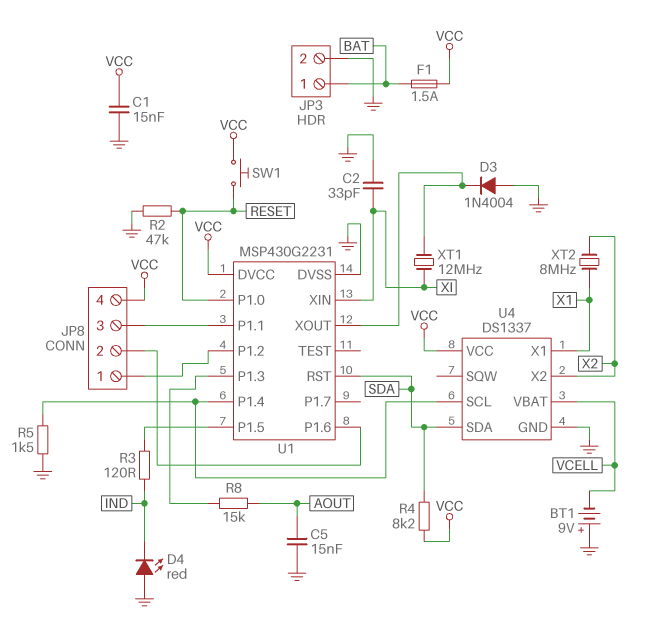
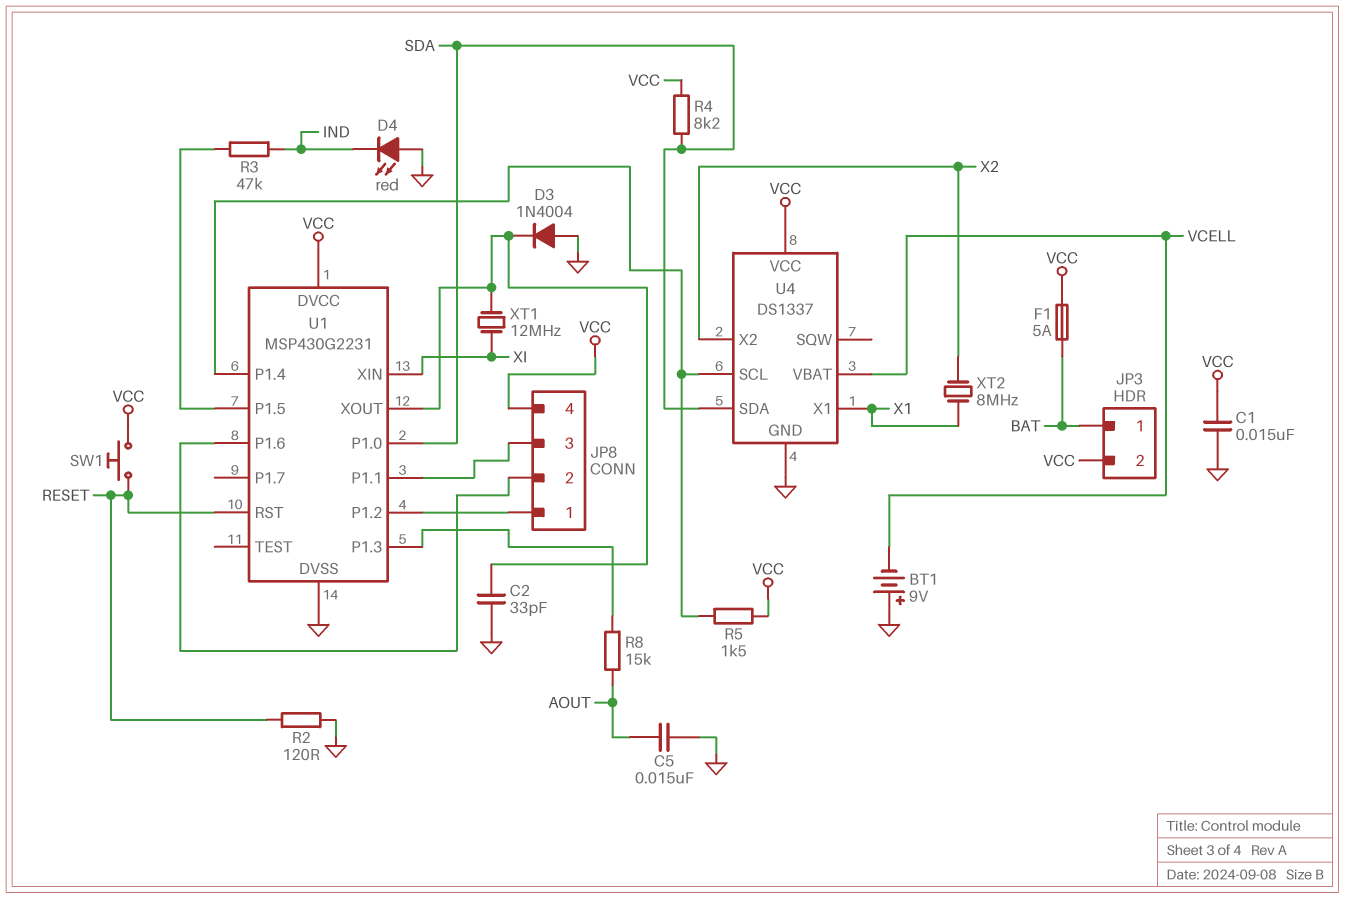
C2: 33pF (GND, XI) -> 33pF (GND, U1/XOUT)
F1: 1.5A (BAT, VCC) -> 5A (BAT, VCC)
JP3 pin 2: GND -> VCC
R2: 47k (GND, RESET) -> 120 (GND, RESET)
R3: 120 (IND, U1/P1.5) -> 47k (IND, U1/P1.5)
R5: 1.5k (GND, U1/P1.4) -> 1.5k (U1/P1.4, VCC)
U1 pin P1.0: RESET -> SDA
U1 pin RST: SDA -> RESET

